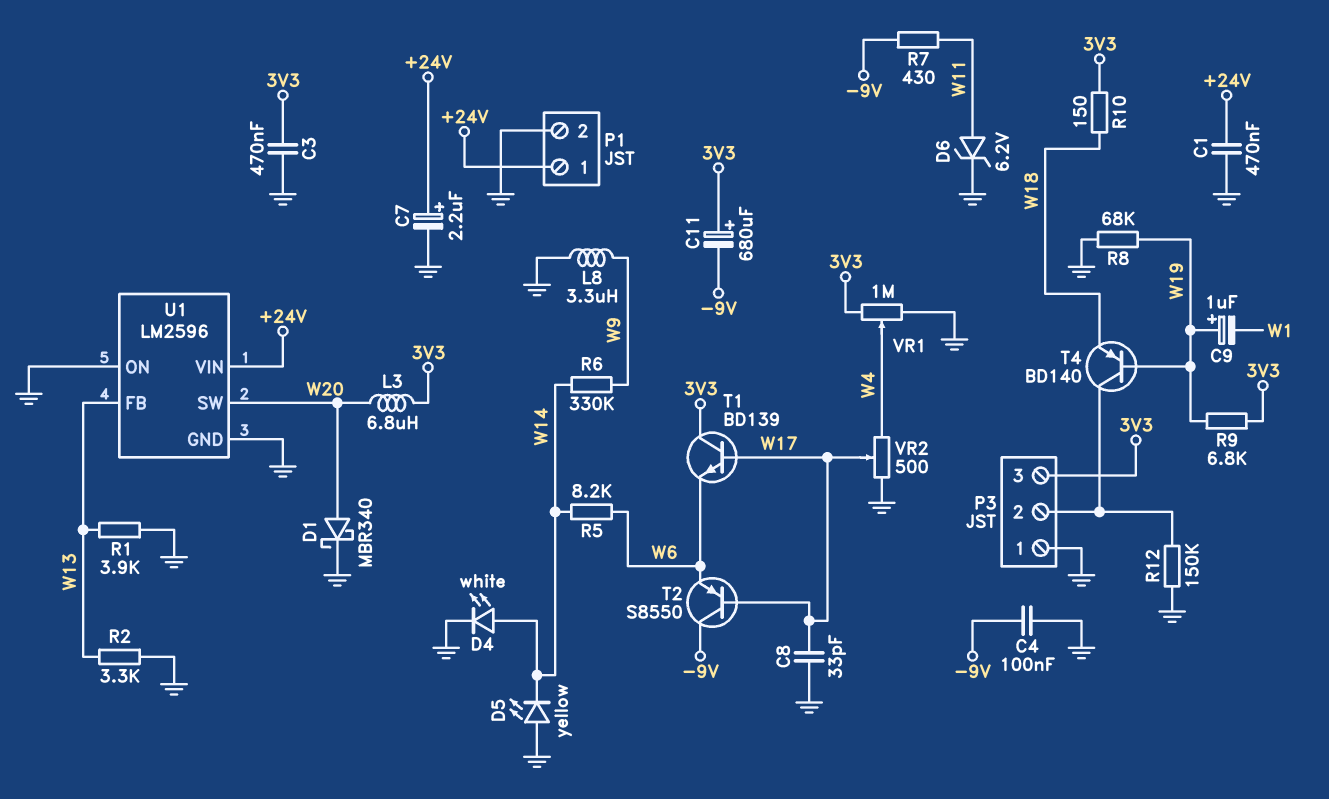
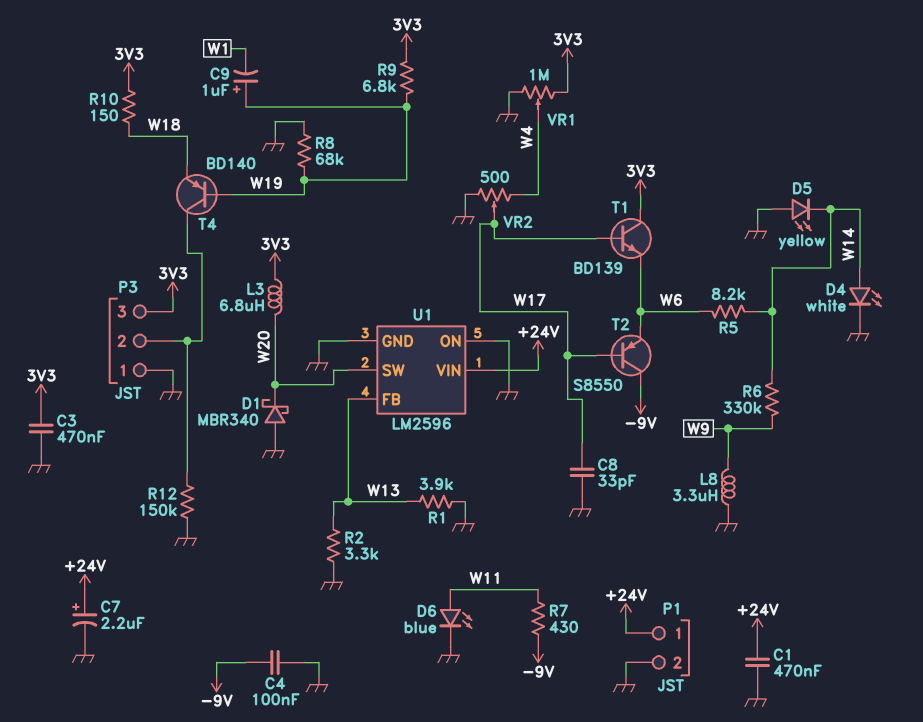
C11: 680uF (plus 3V3, minus -9V) -> none
D1: schottky MBR340 (A W20, K GND) -> schottky MBR340 (A GND, K W20)
D6: zener 6.2V (A W11, K GND) -> LED blue (A W11, K GND)

